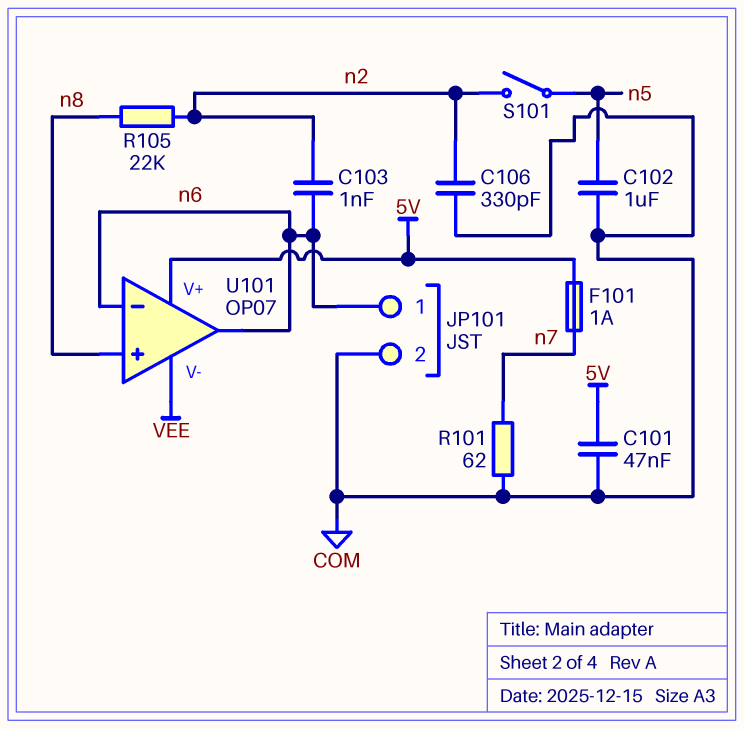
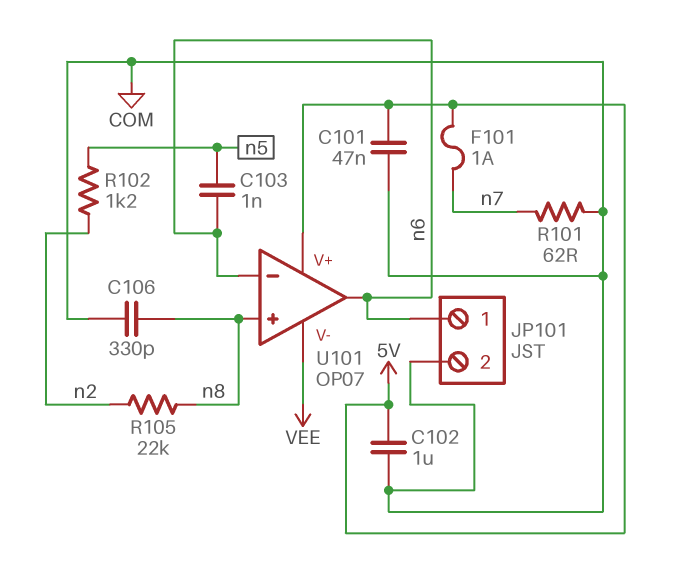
C102: 1uF (COM, n5) -> 1uF (5V, COM)
C103: 1nF (n2, n6) -> 1nF (n5, n6)
C106: 330pF (COM, n2) -> 330pF (COM, n8)
R102: none -> 1.2k (n2, n5)
S101: switch (n2, n5) -> none

